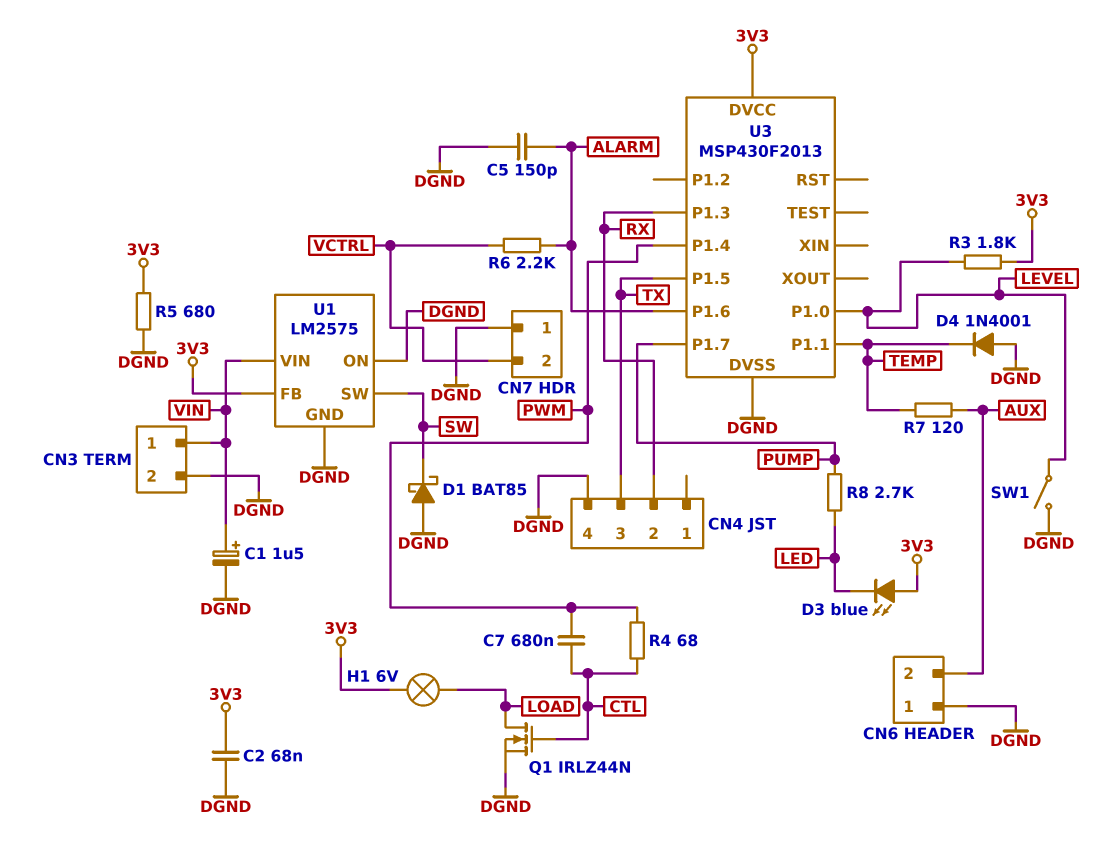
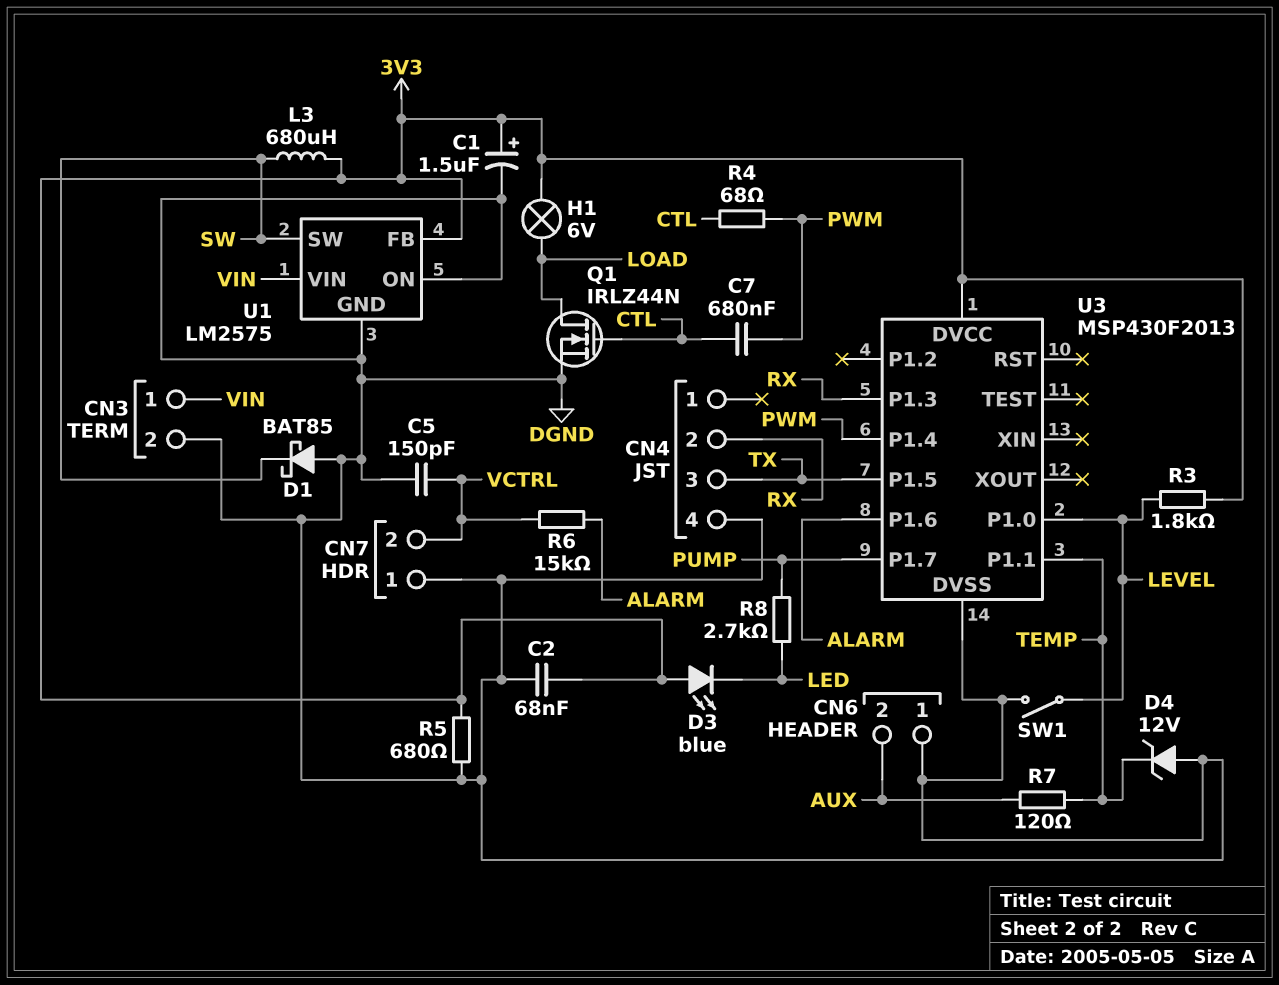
C1: 1.5uF (plus VIN, minus DGND) -> 1.5uF (plus 3V3, minus DGND)
C5: 150pF (ALARM, DGND) -> 150pF (DGND, VCTRL)
D4: diode 1N4001 (A DGND, K TEMP) -> zener 12V (A DGND, K TEMP)
L3: none -> 680uH (3V3, SW)
R6: 2.2k (ALARM, VCTRL) -> 15k (ALARM, VCTRL)

